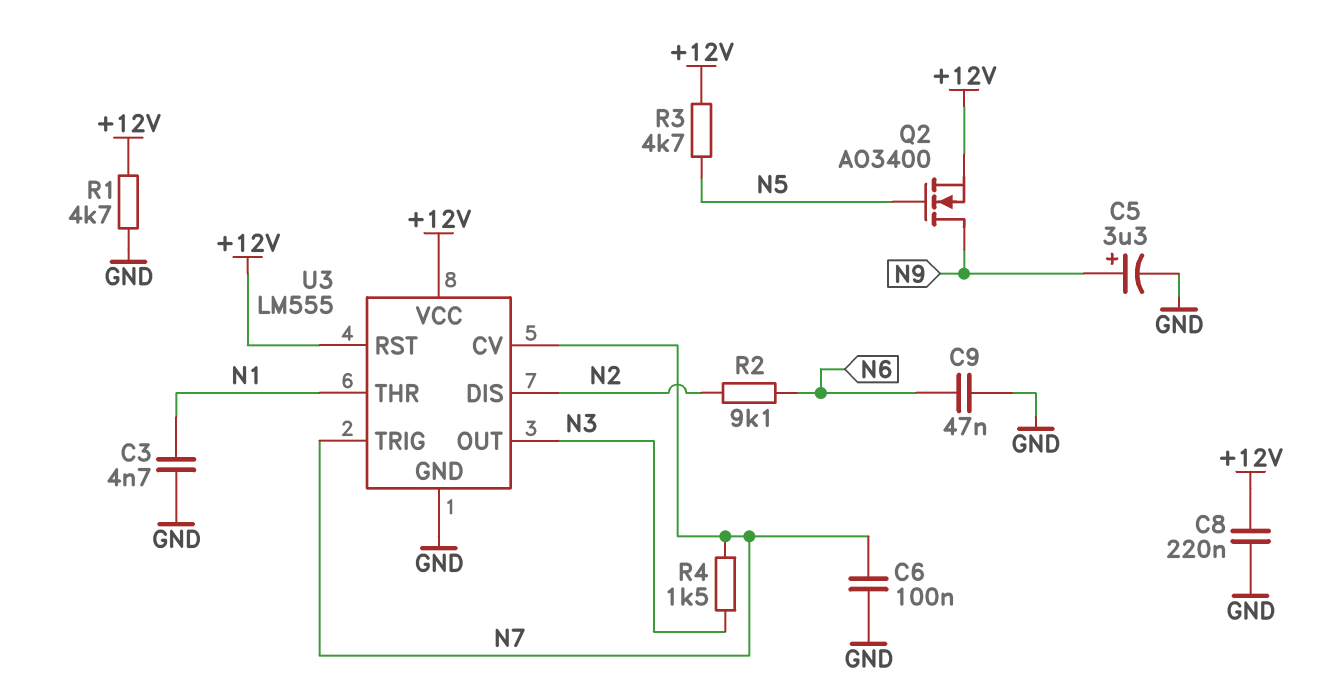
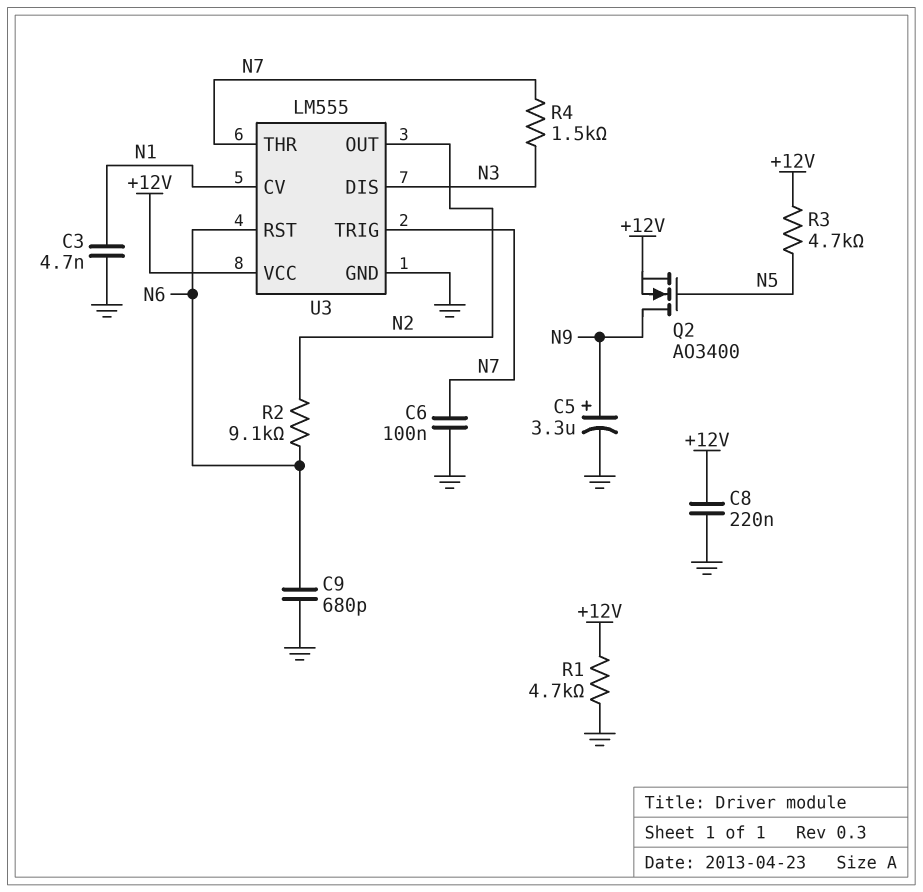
C9: 47nF (GND, N6) -> 680pF (GND, N6)
U3 pin CV: N7 -> N1
U3 pin DIS: N2 -> N3
U3 pin OUT: N3 -> N2
U3 pin RST: +12V -> N6
U3 pin THR: N1 -> N7

